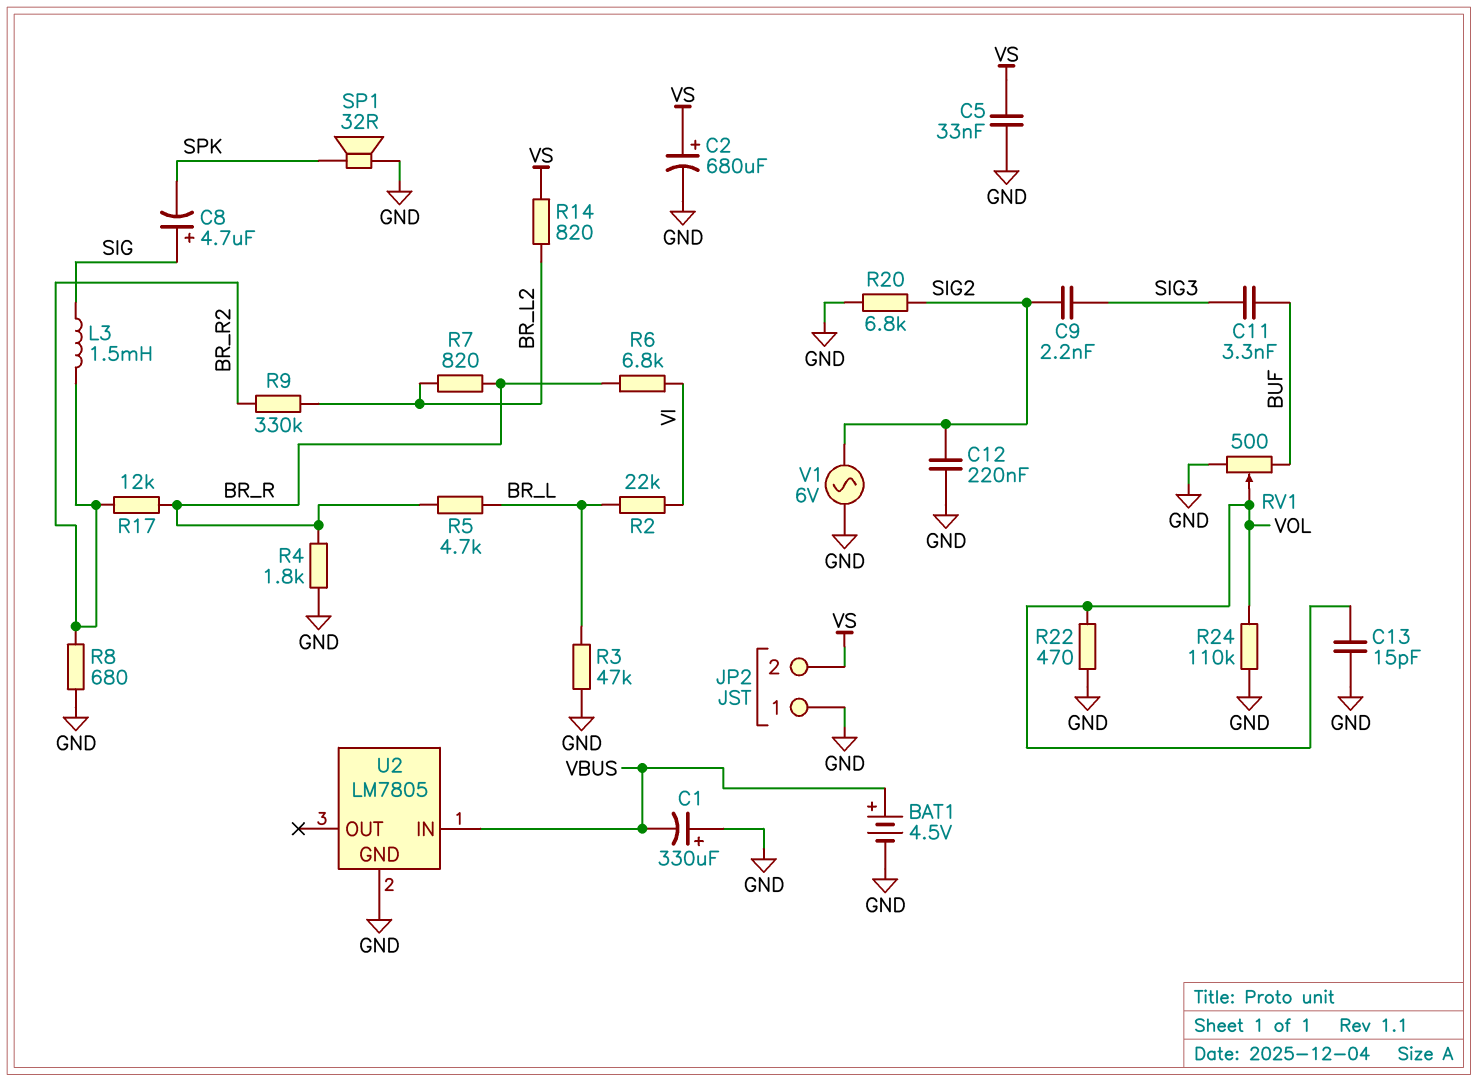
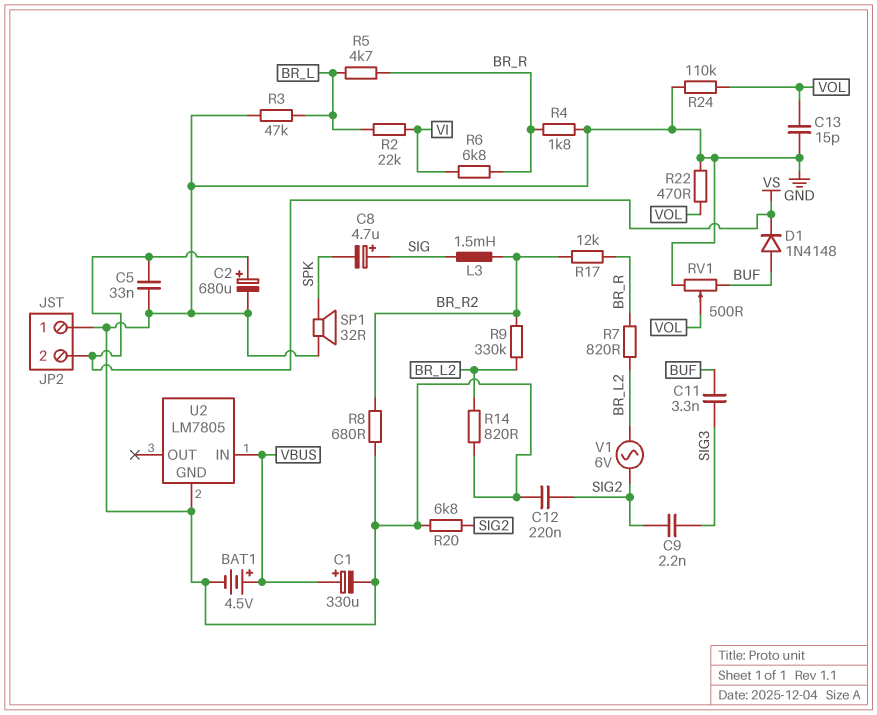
C1: 330uF (plus GND, minus VBUS) -> 330uF (plus VBUS, minus GND)
D1: none -> diode 1N4148 (A BUF, K VS)
R14: 820 (BR_L2, VS) -> 820 (BR_L2, GND)
V1: AC 6V (GND, SIG2) -> AC 6V (BR_L2, SIG2)

